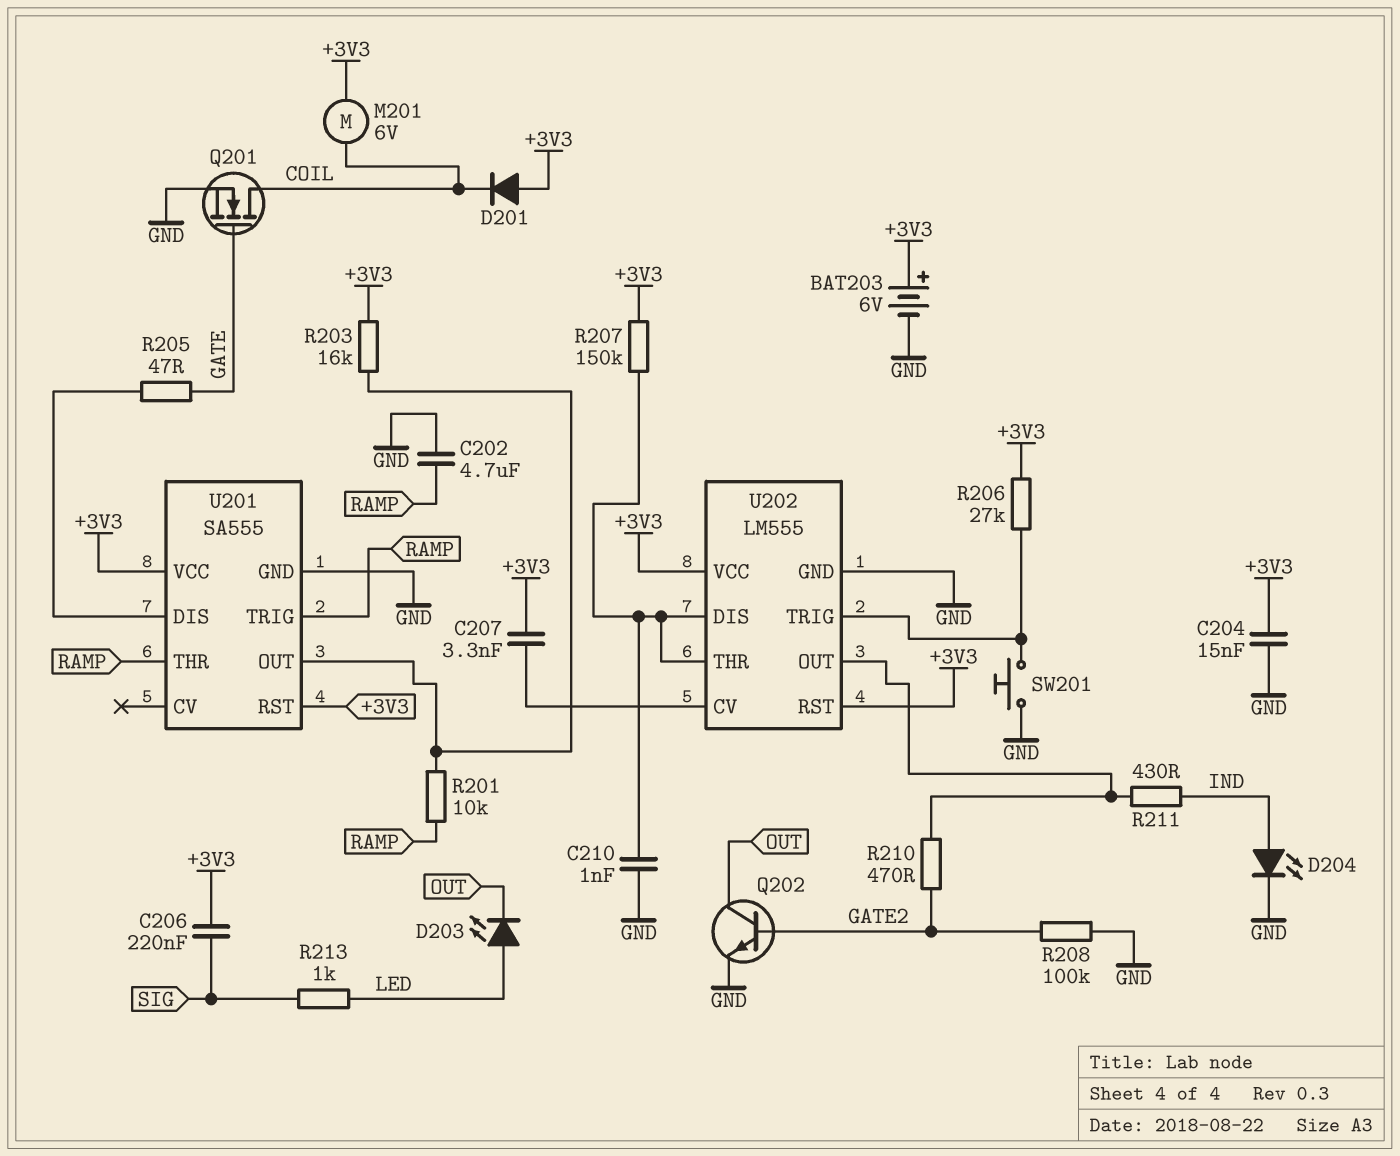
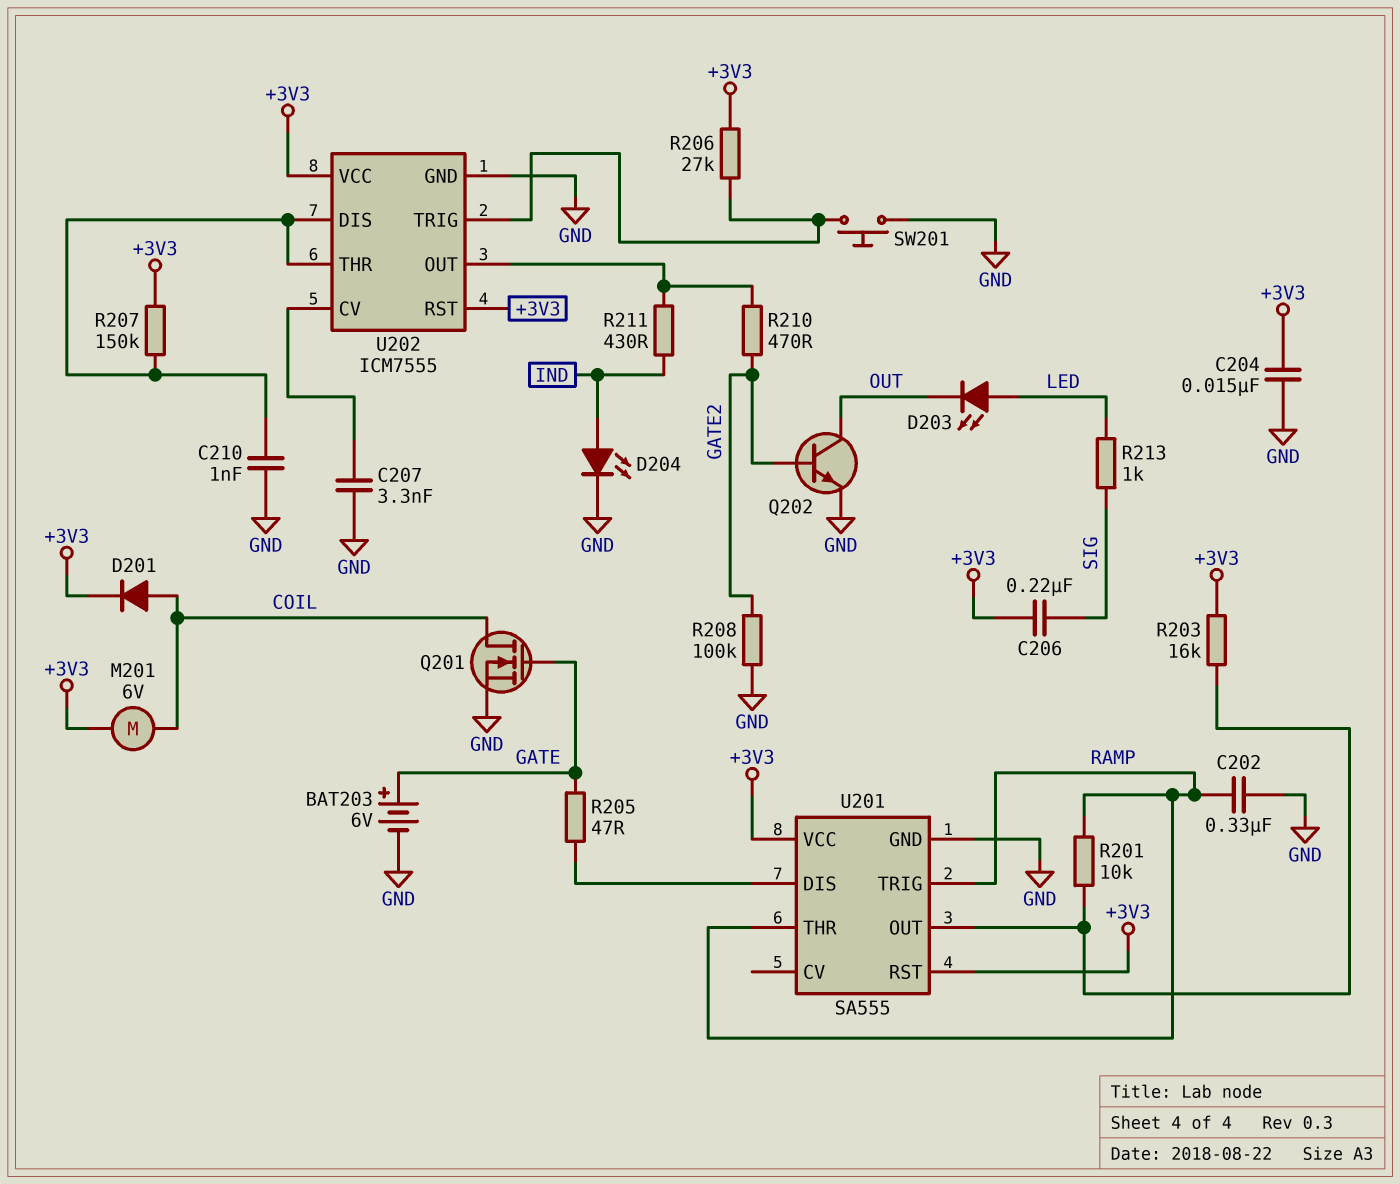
BAT203: 6V (plus +3V3, minus GND) -> 6V (plus GATE, minus GND)
C202: 4.7uF (GND, RAMP) -> 330nF (GND, RAMP)
C207: 3.3nF (+3V3, U202/CV) -> 3.3nF (GND, U202/CV)
D201: diode (A +3V3, K COIL) -> diode (A COIL, K +3V3)
U202: LM555 -> ICM7555

